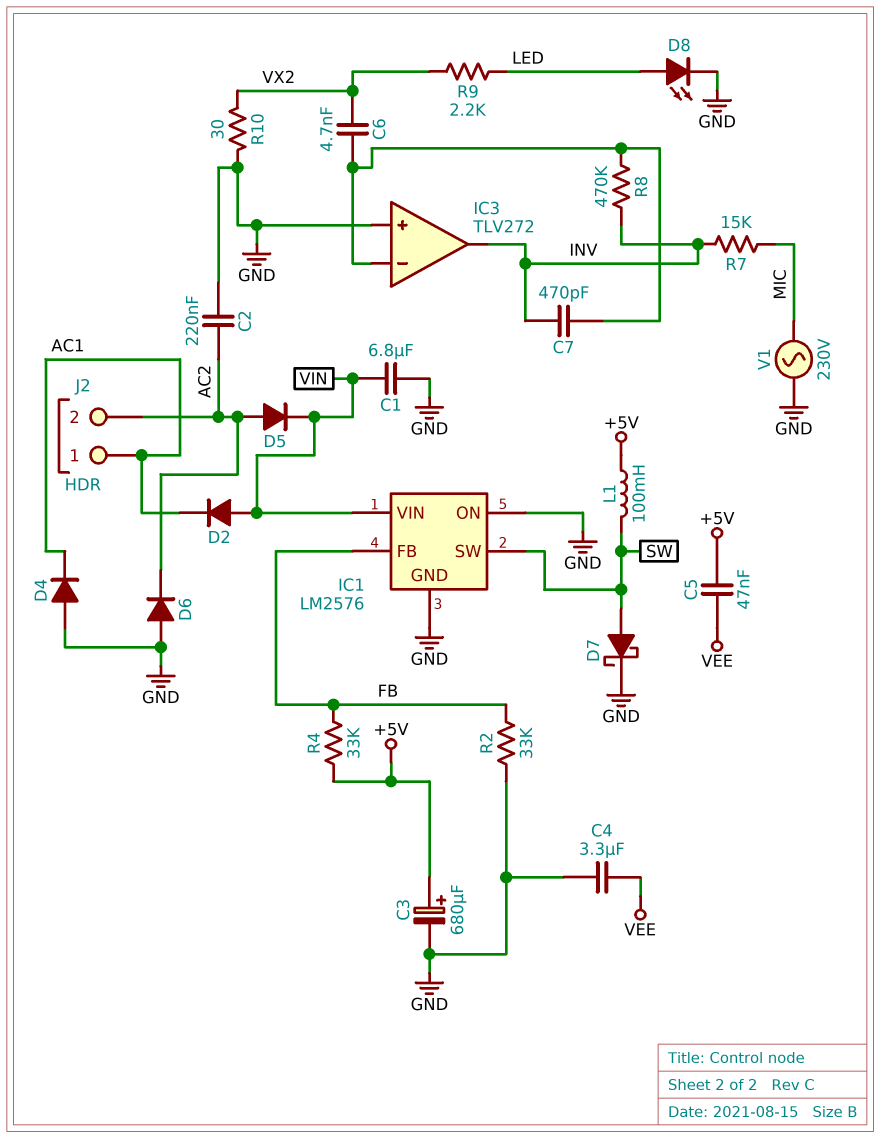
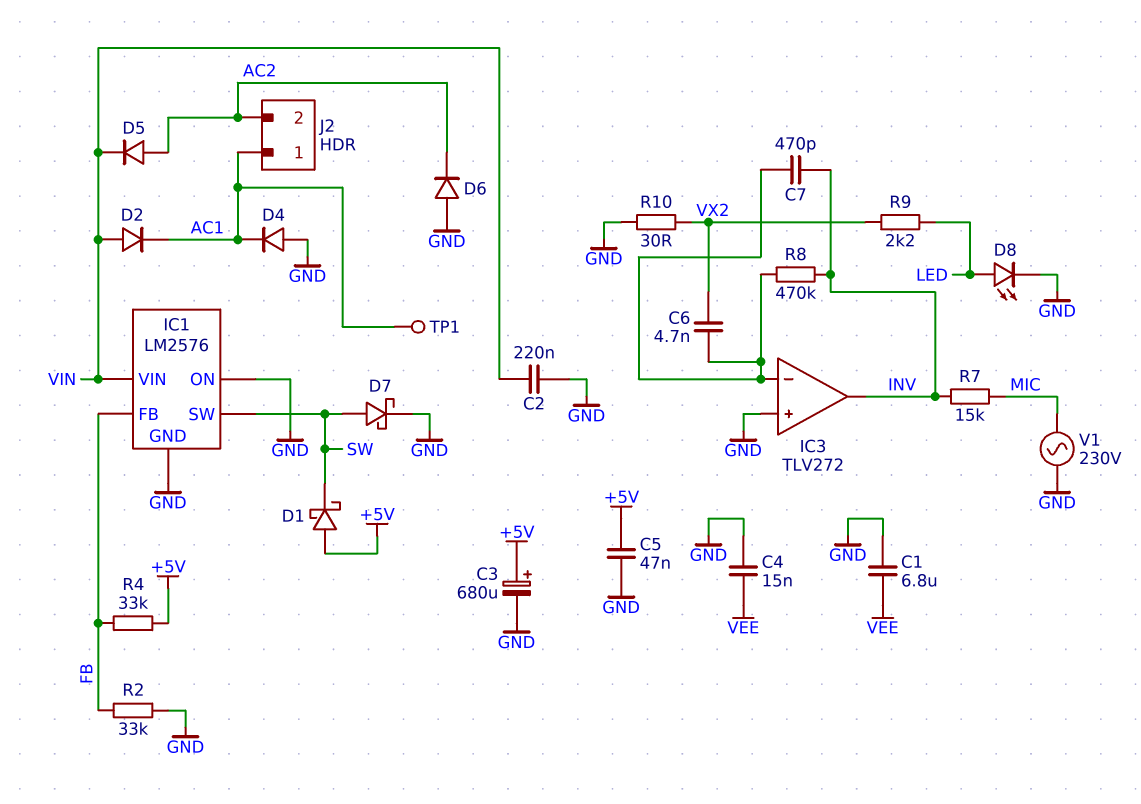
C1: 6.8uF (GND, VIN) -> 6.8uF (GND, VEE)
C2: 220nF (AC2, GND) -> 220nF (GND, VIN)
C4: 3.3uF (GND, VEE) -> 15nF (GND, VEE)
C5: 47nF (+5V, VEE) -> 47nF (+5V, GND)
D1: none -> schottky (A +5V, K SW)
L1: 100mH (+5V, SW) -> none
TP1: none -> test point (AC1)

